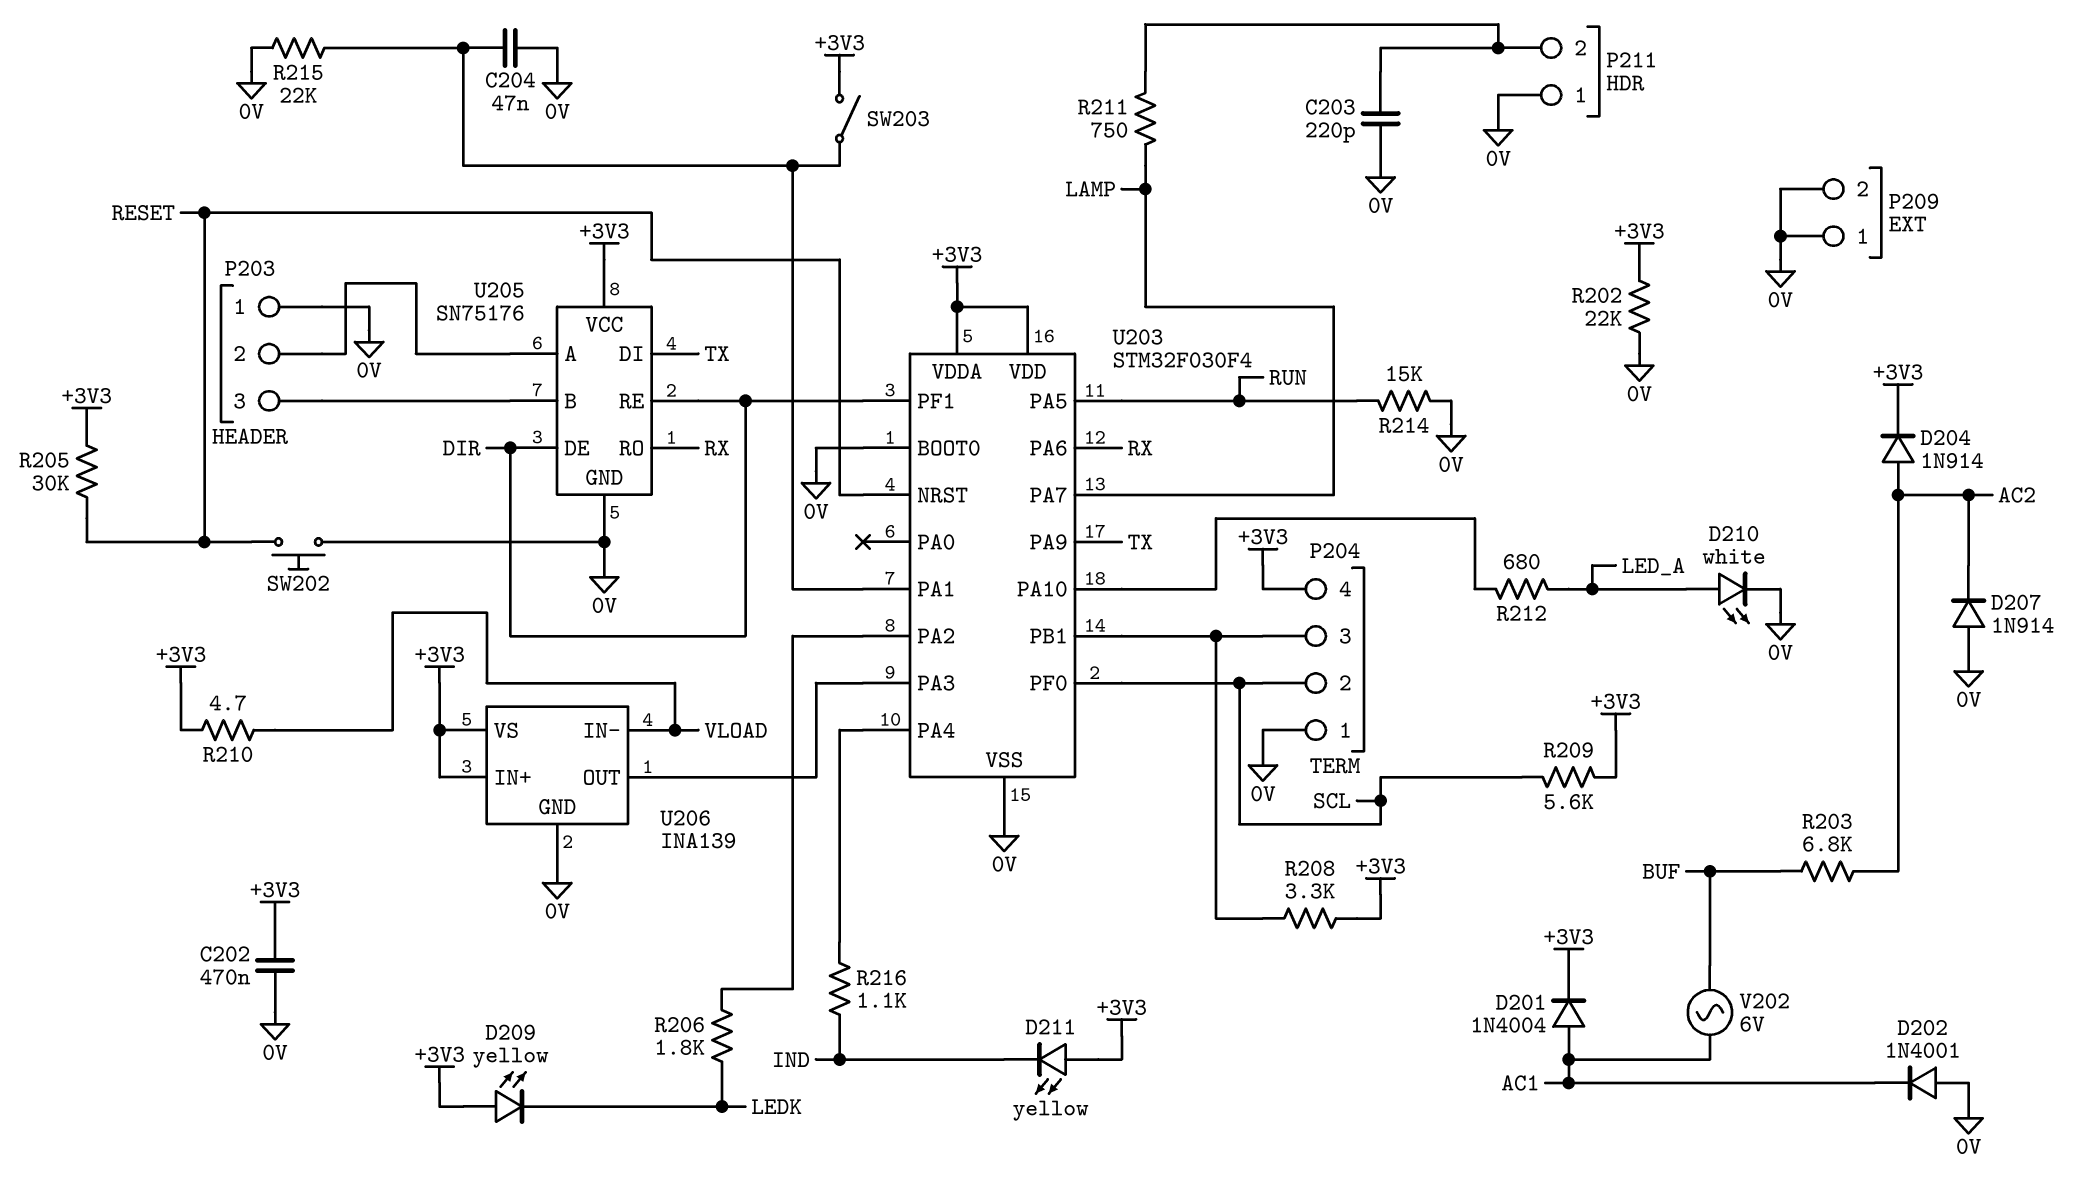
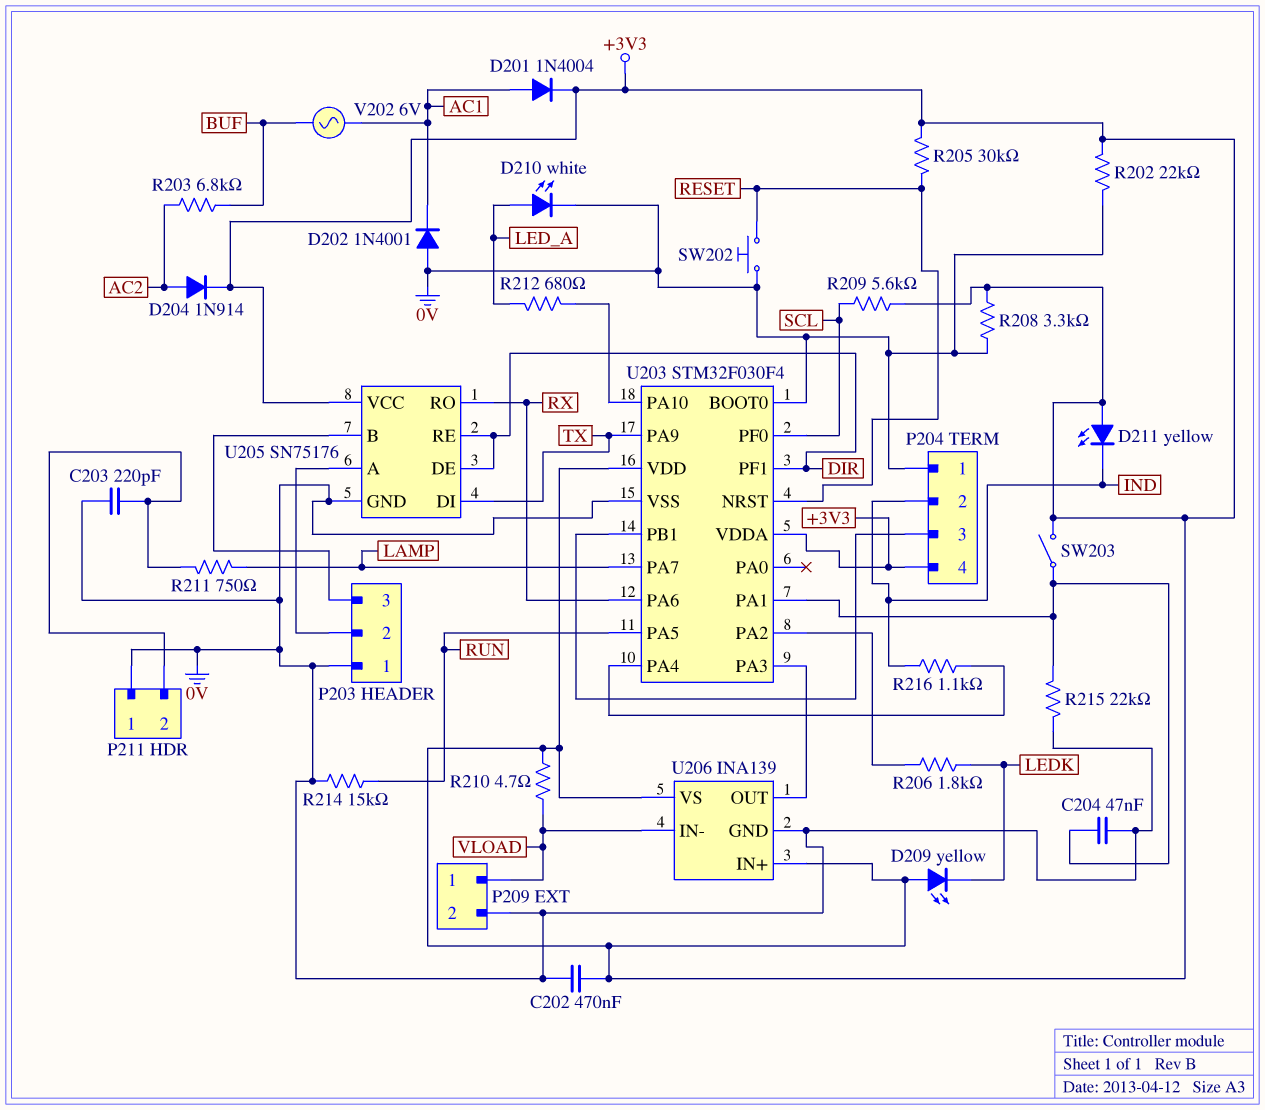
D207: diode 1N914 (A 0V, K AC2) -> none
P204 pin 2: SCL -> IND
P209 pin 1: 0V -> VLOAD
R208: 3.3k (+3V3, P204/3) -> 3.3k (+3V3, 0V)

